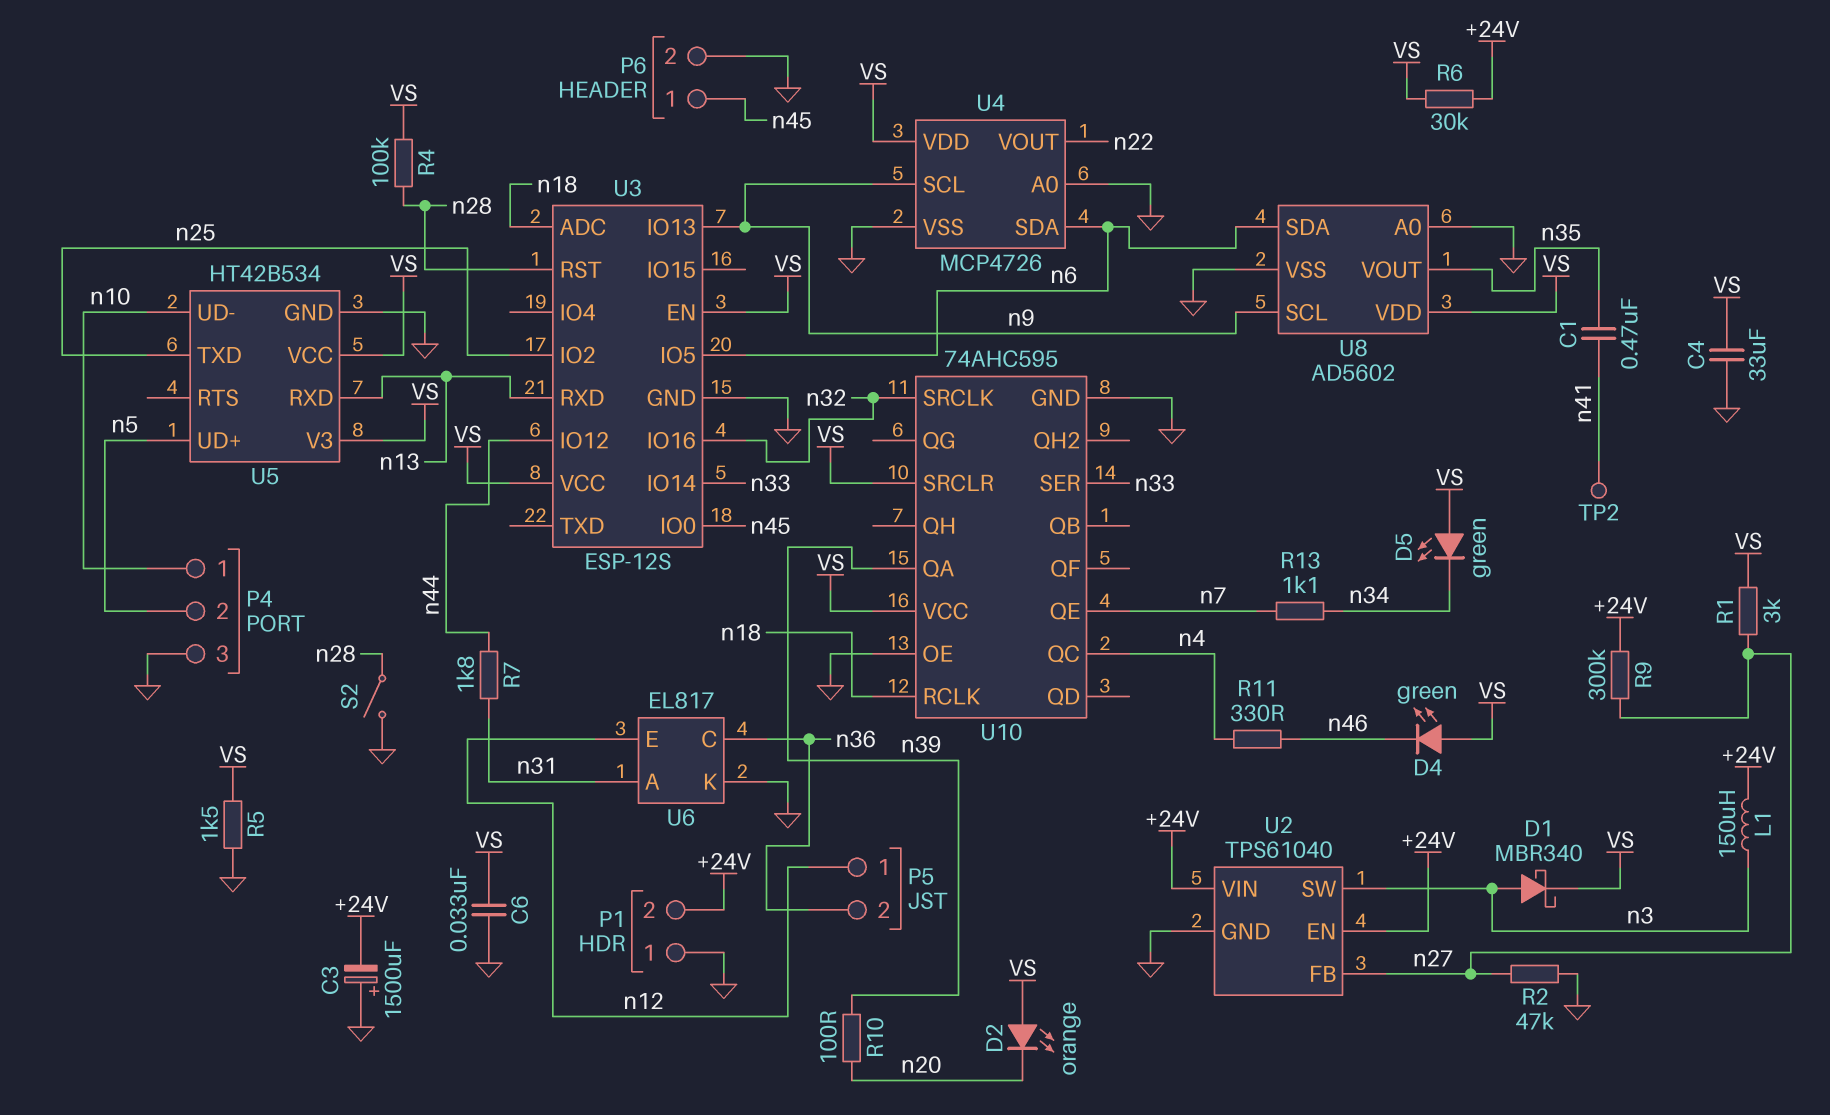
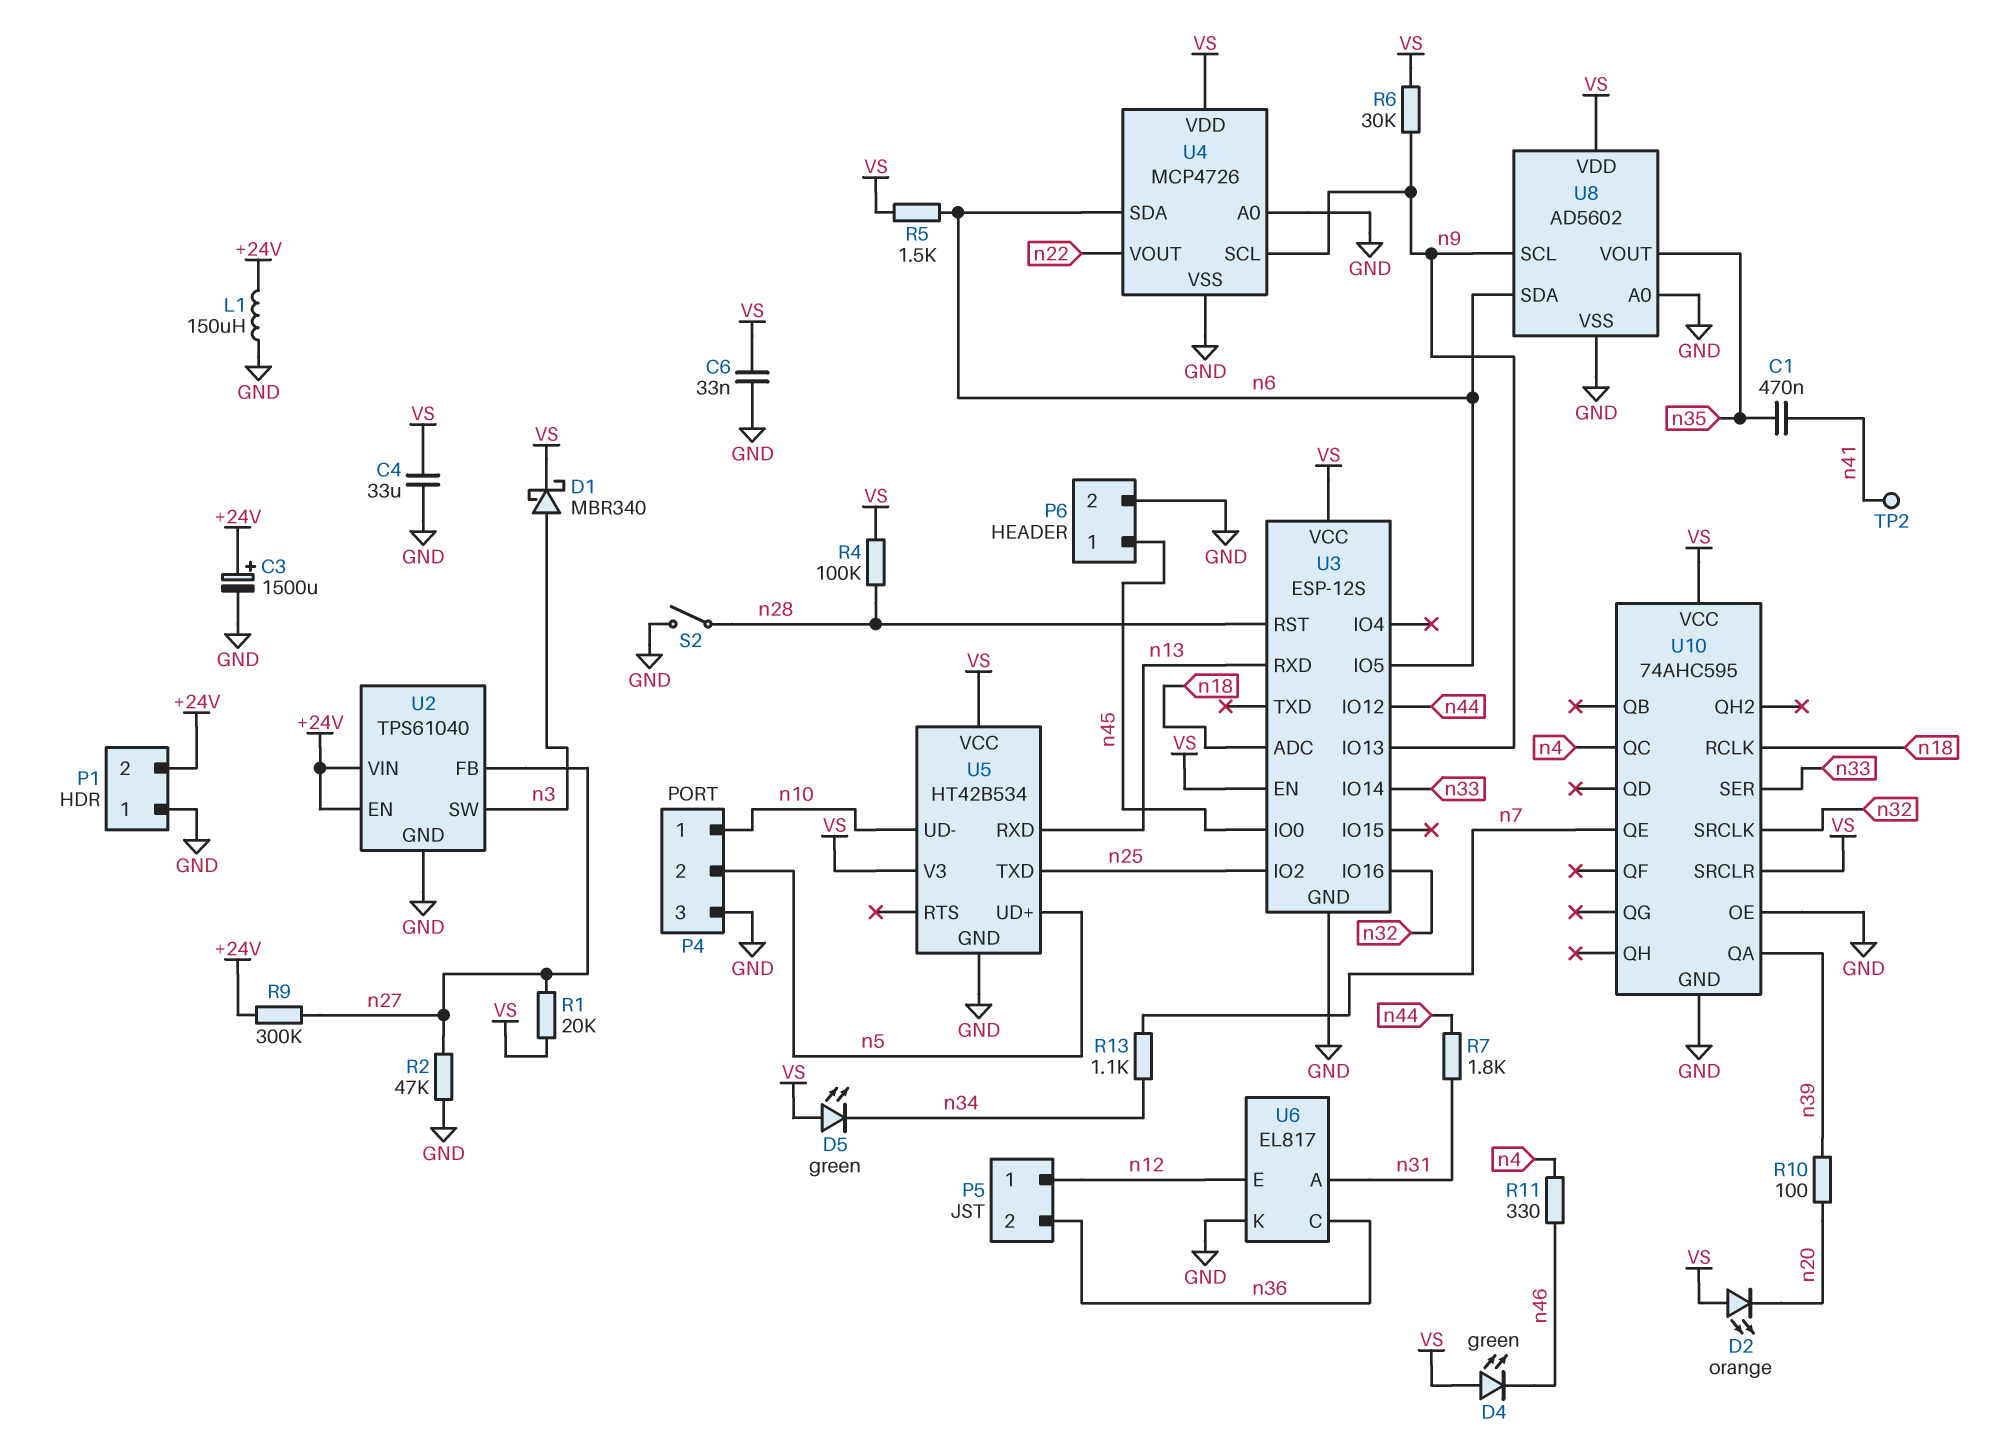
C3: 1500uF (plus GND, minus +24V) -> 1500uF (plus +24V, minus GND)
L1: 150uH (+24V, n3) -> 150uH (+24V, GND)
R1: 3k (VS, n27) -> 20k (VS, n27)
R5: 1.5k (GND, VS) -> 1.5k (VS, n6)
R6: 30k (+24V, VS) -> 30k (VS, n9)

